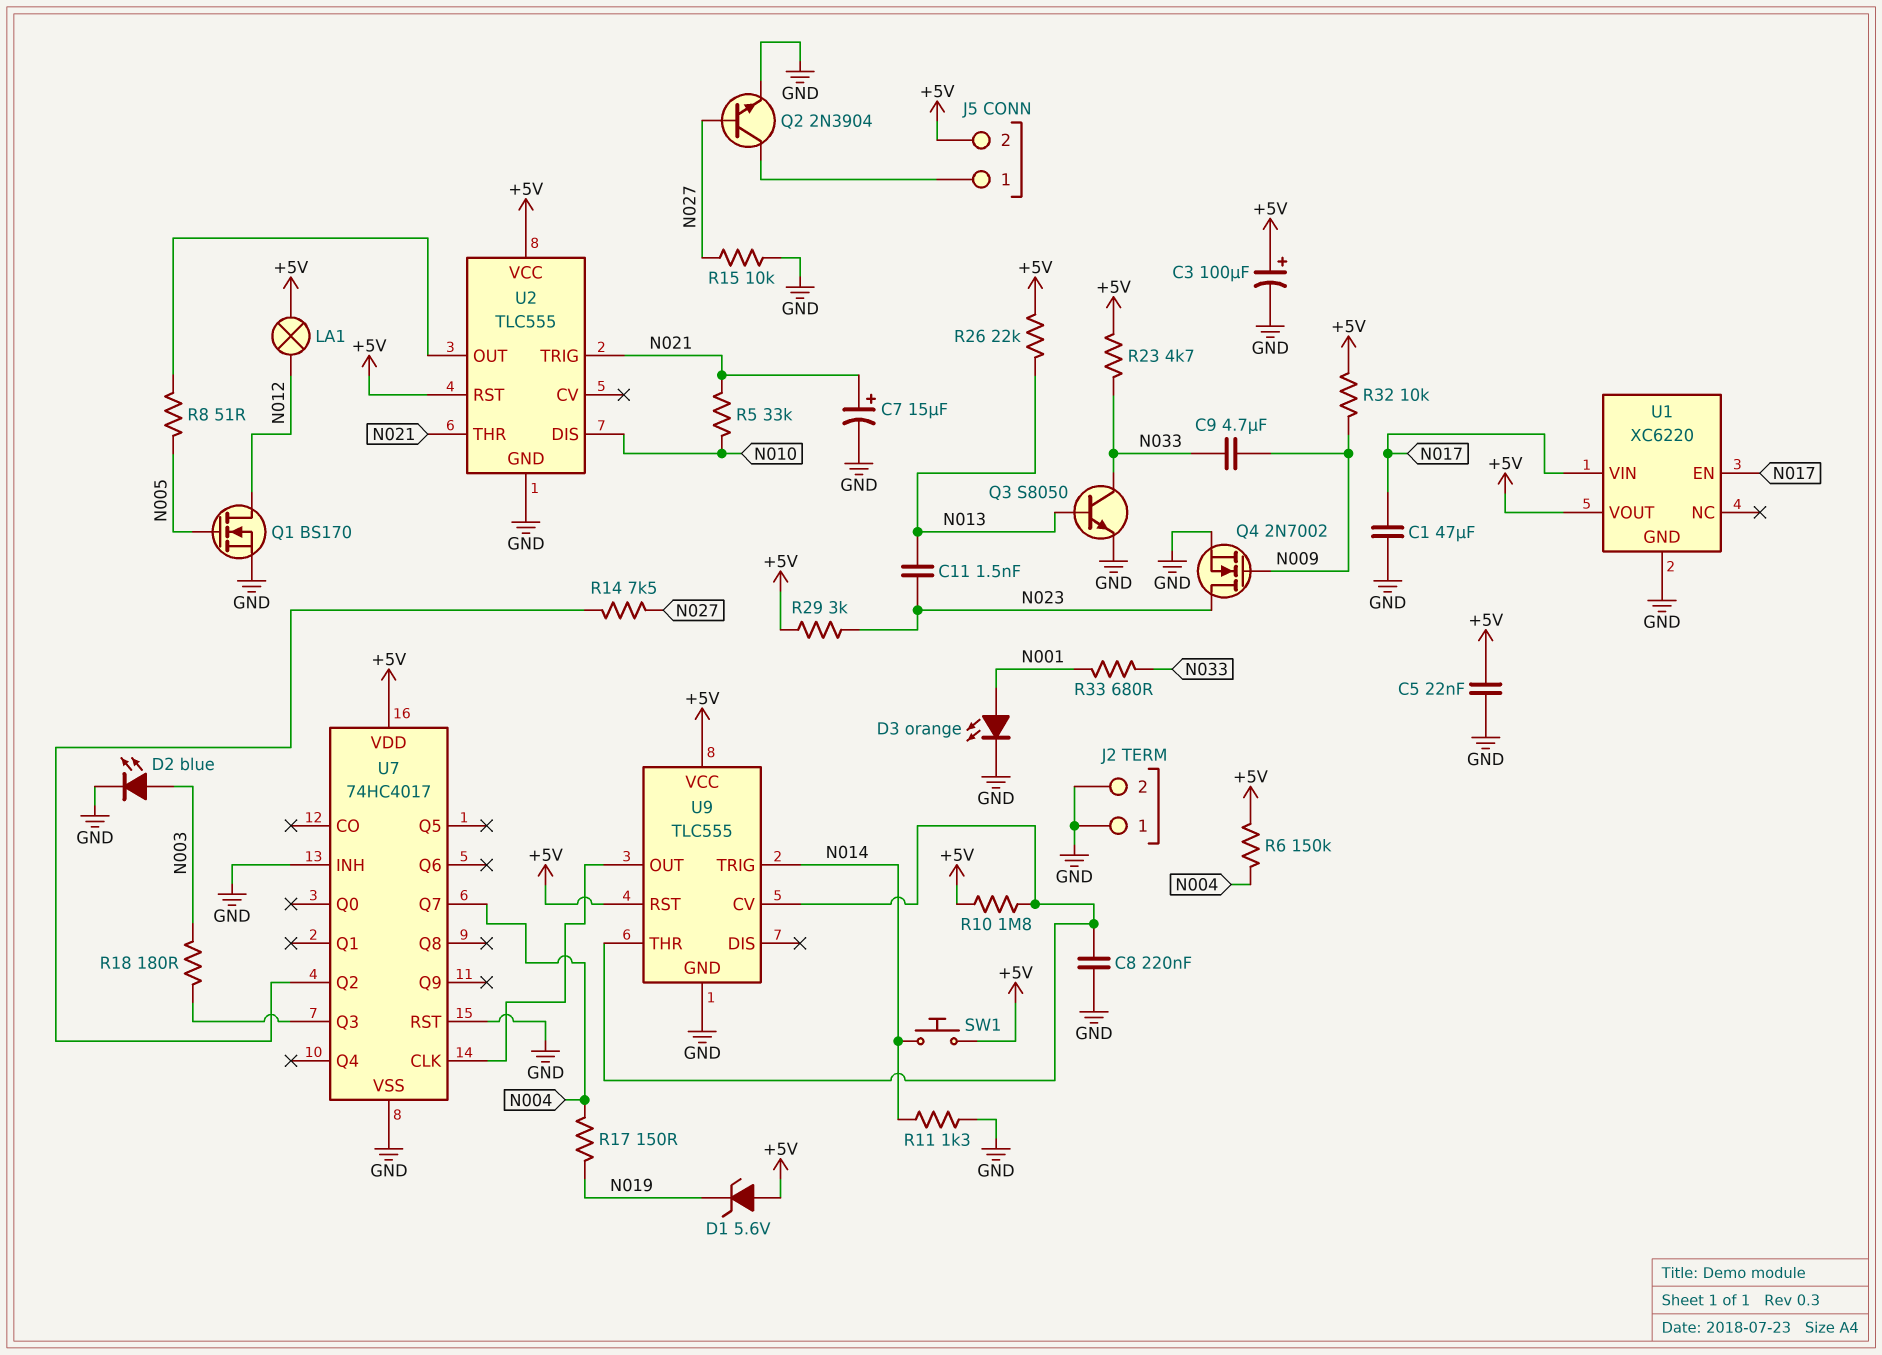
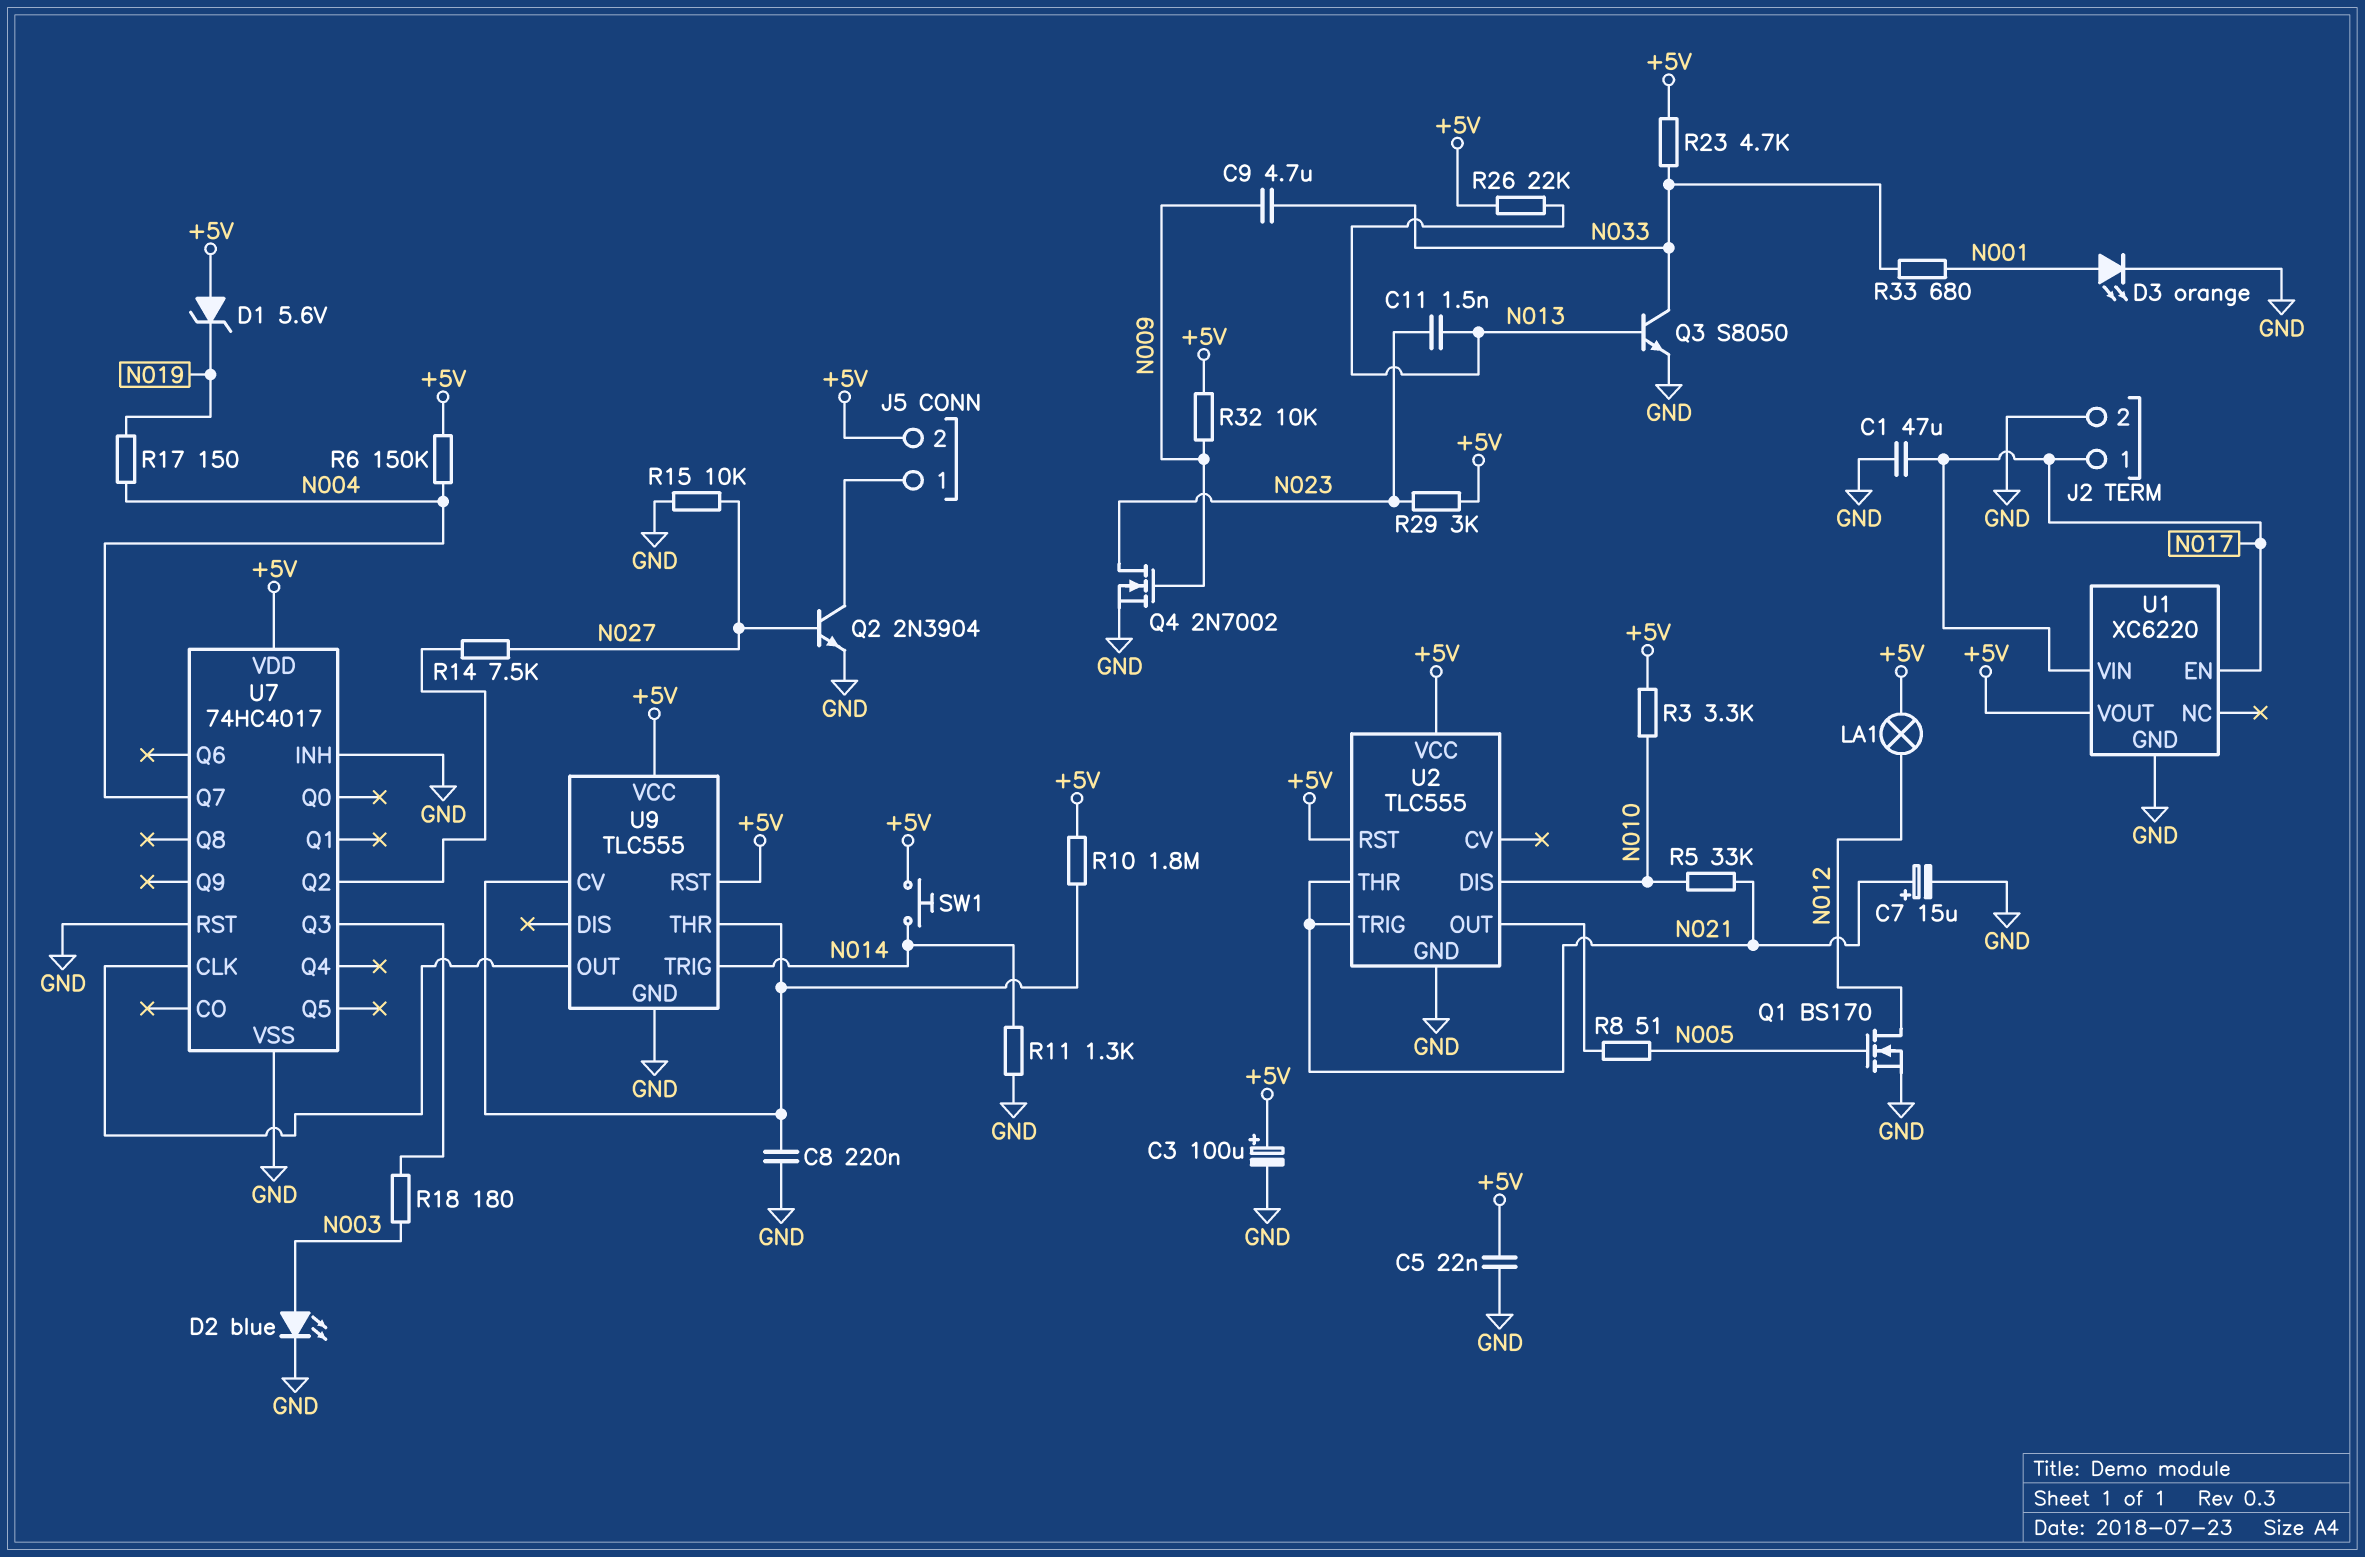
J2 pin 1: GND -> N017
R3: none -> 3.3k (+5V, N010)

